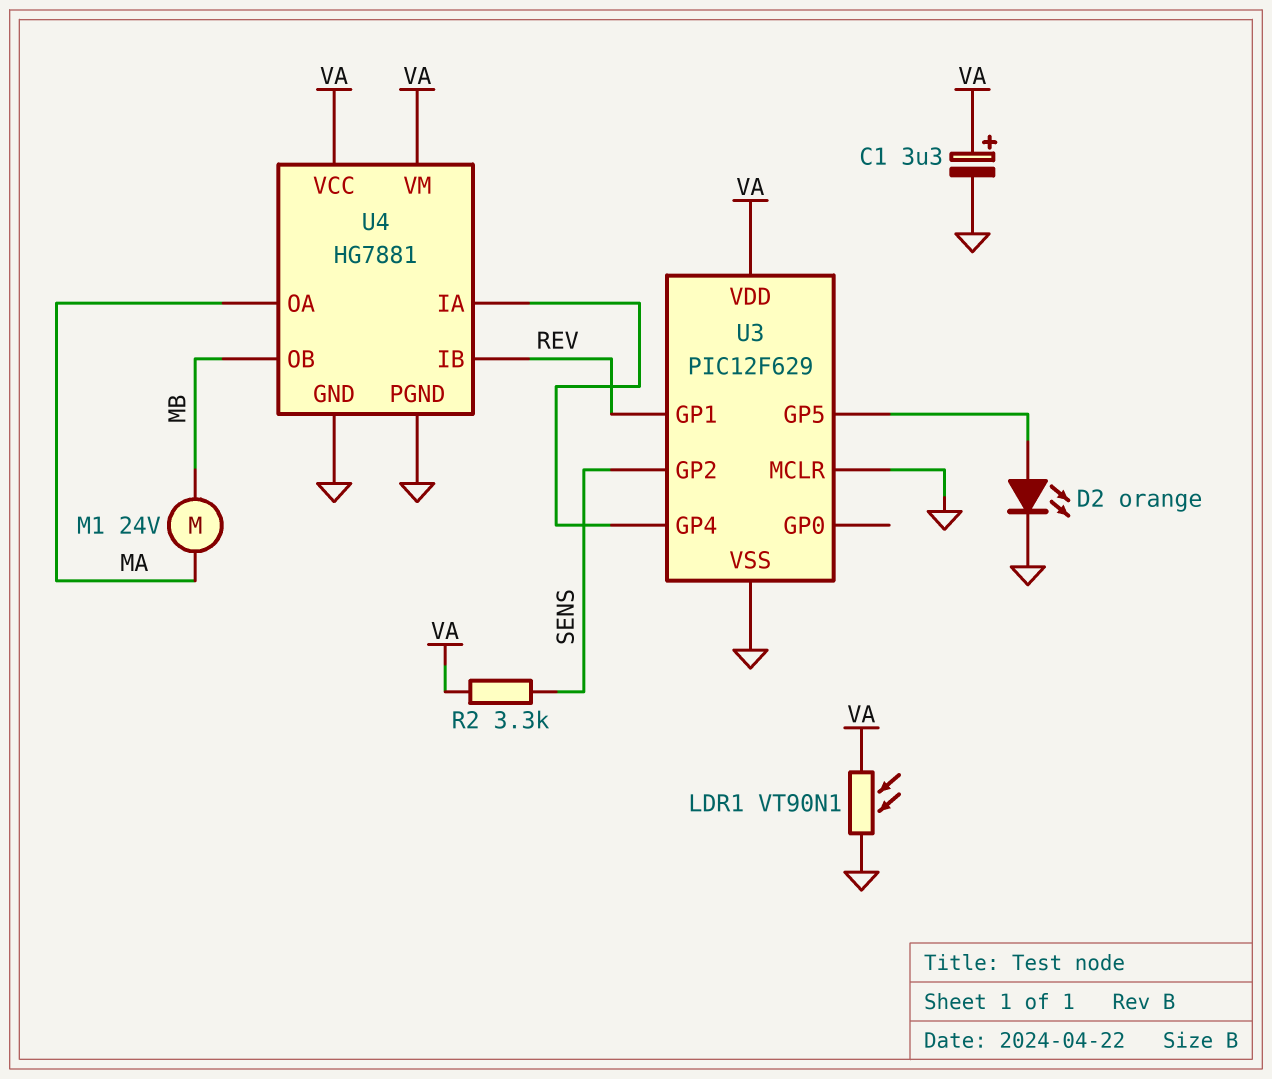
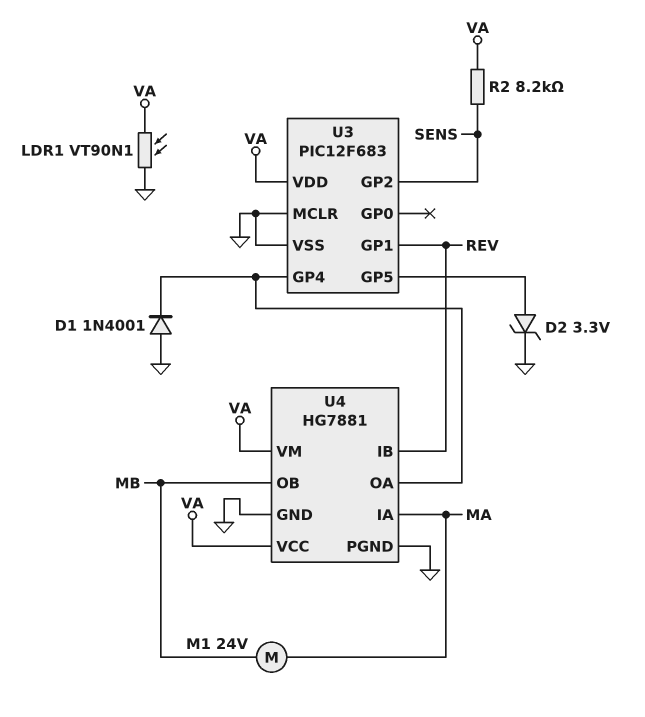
C1: 3.3uF (plus VA, minus GND) -> none
D1: none -> diode 1N4001 (A GND, K U3/GP4)
D2: LED orange (A U3/GP5, K GND) -> zener 3.3V (A U3/GP5, K GND)
R2: 3.3k (SENS, VA) -> 8.2k (SENS, VA)
U3: PIC12F629 -> PIC12F683
U4 pin IA: U3/GP4 -> MA
U4 pin OA: MA -> U3/GP4

